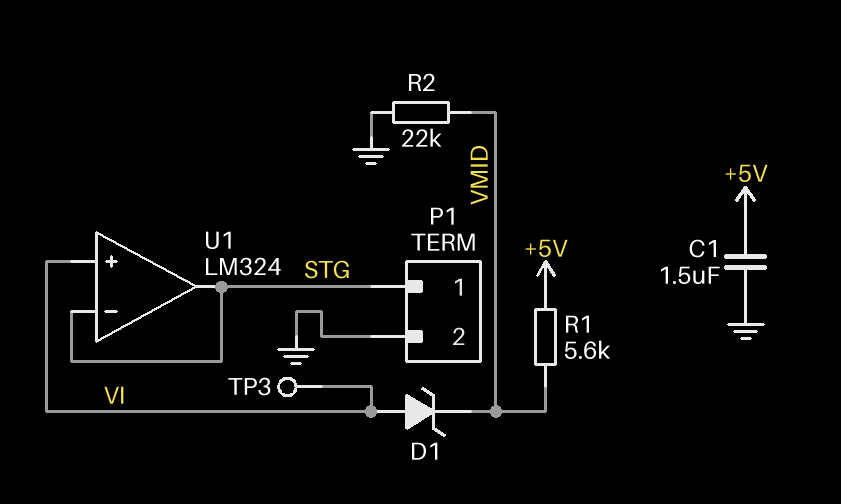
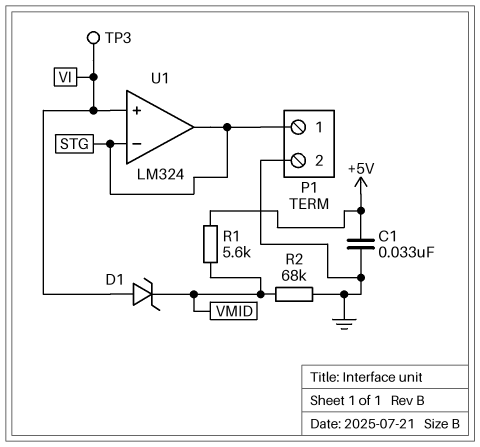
C1: 1.5uF (+5V, GND) -> 33nF (+5V, GND)
R2: 22k (GND, VMID) -> 68k (GND, VMID)

